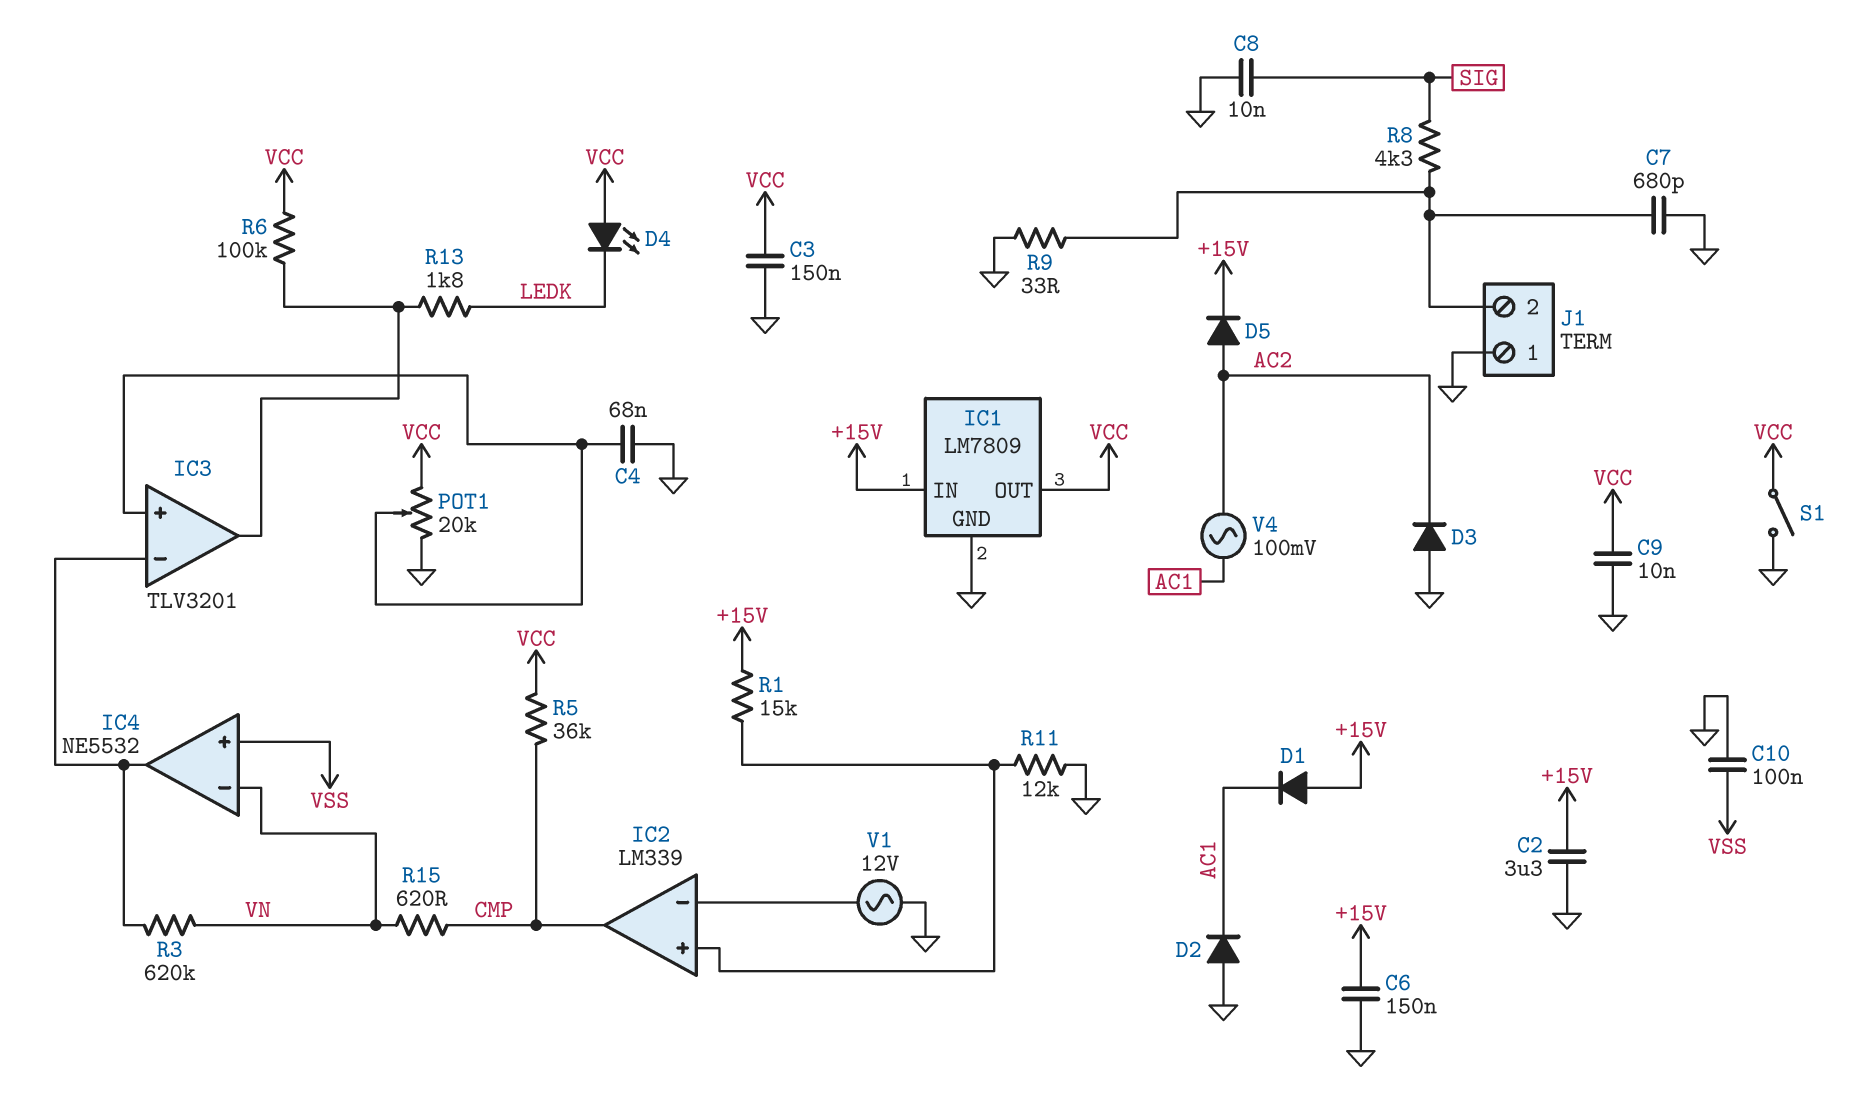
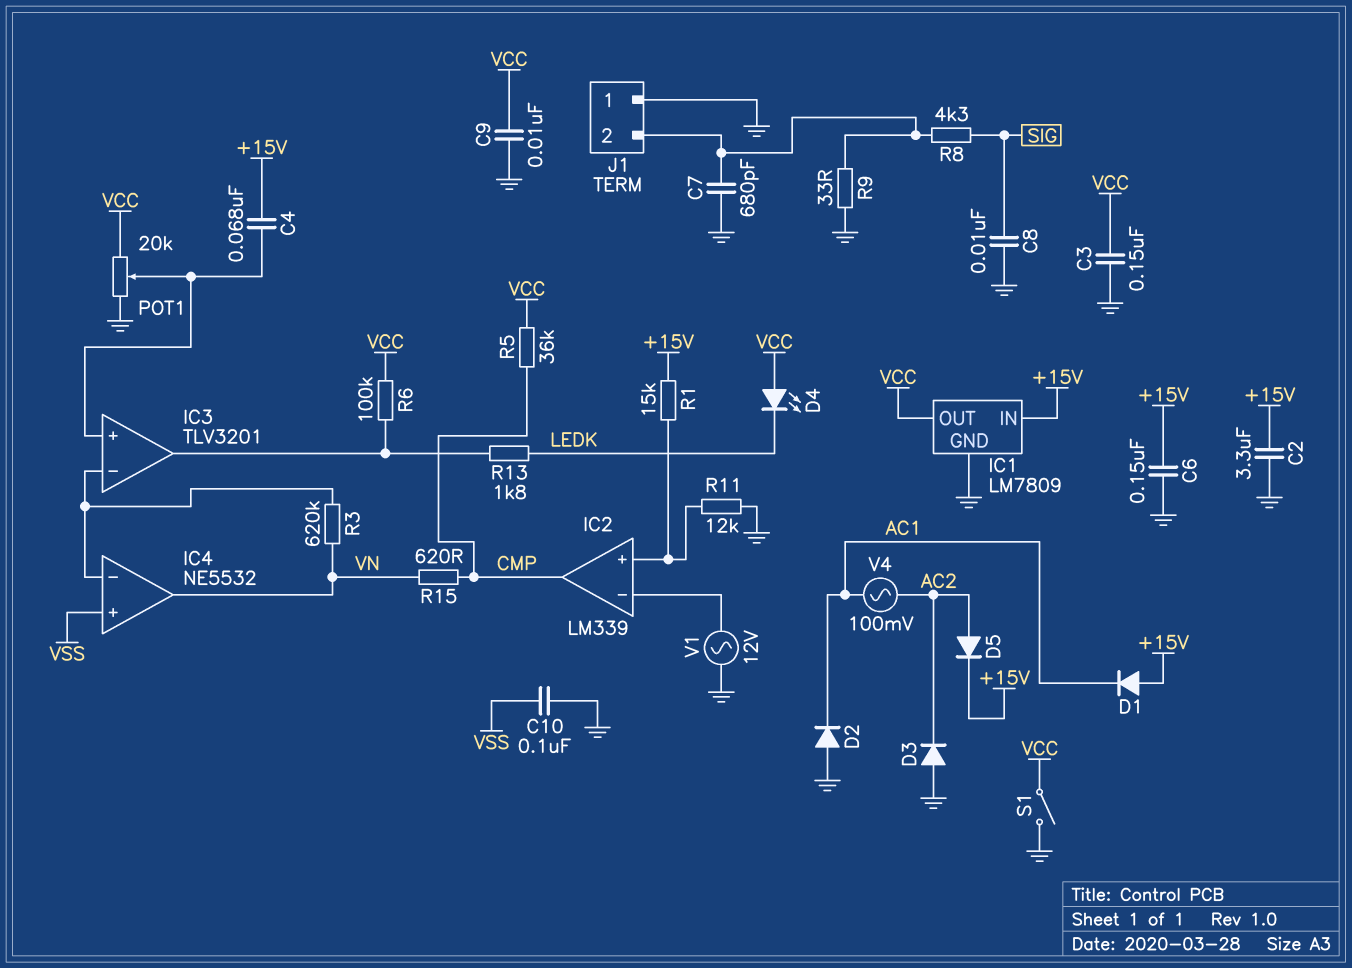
C4: 68nF (GND, IC3/in+) -> 68nF (+15V, IC3/in+)
IC4 pin in-: VN -> IC3/in-
IC4 pin out: IC3/in- -> VN

